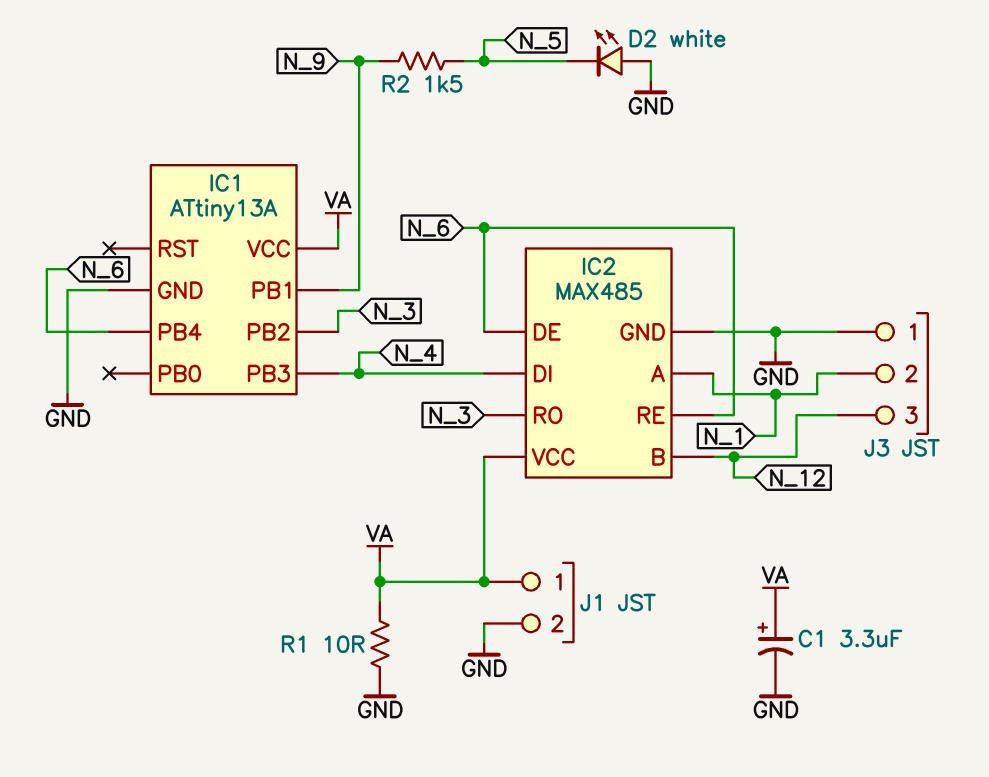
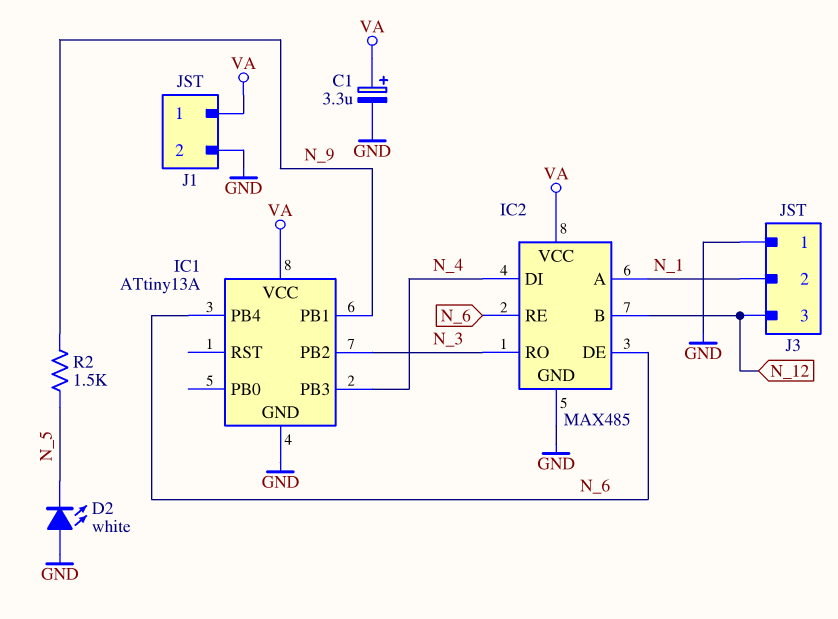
R1: 10 (GND, VA) -> none

